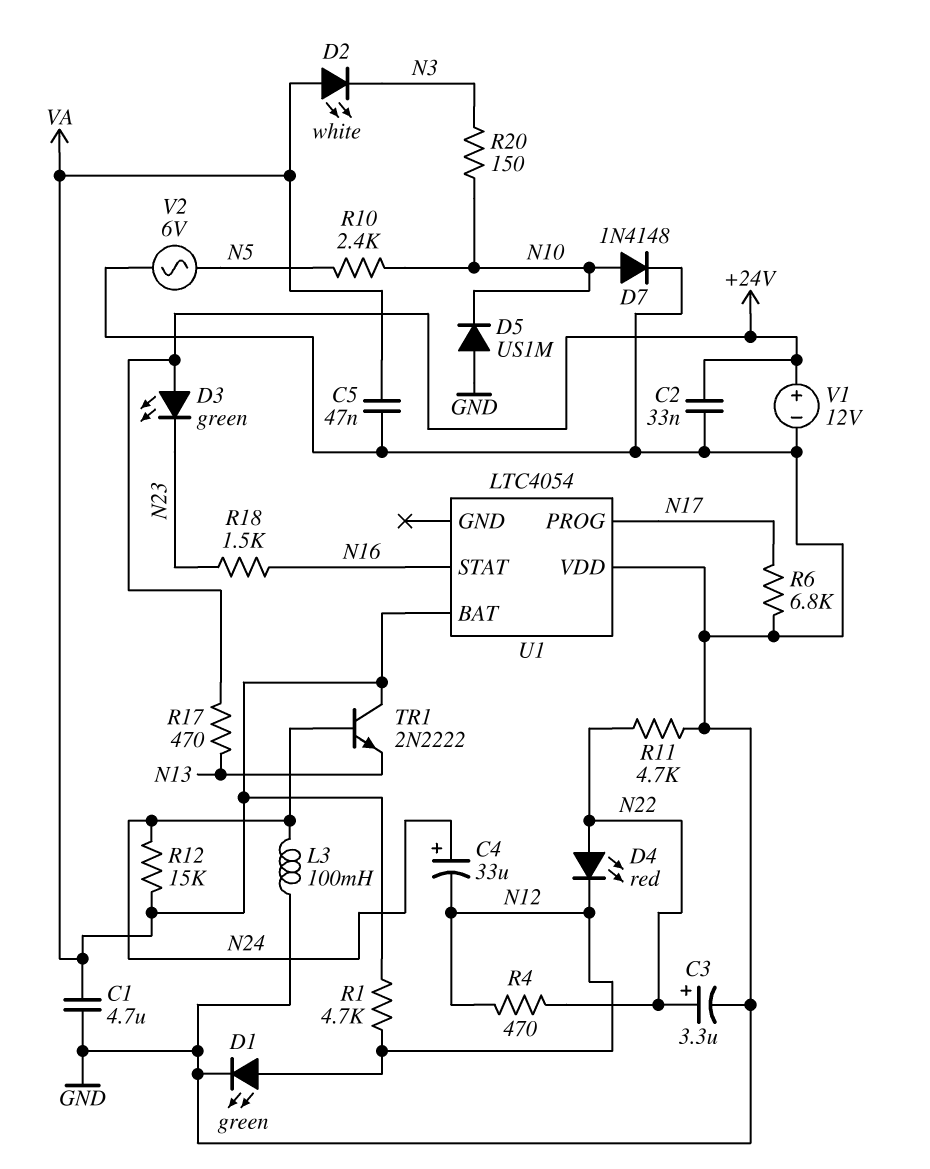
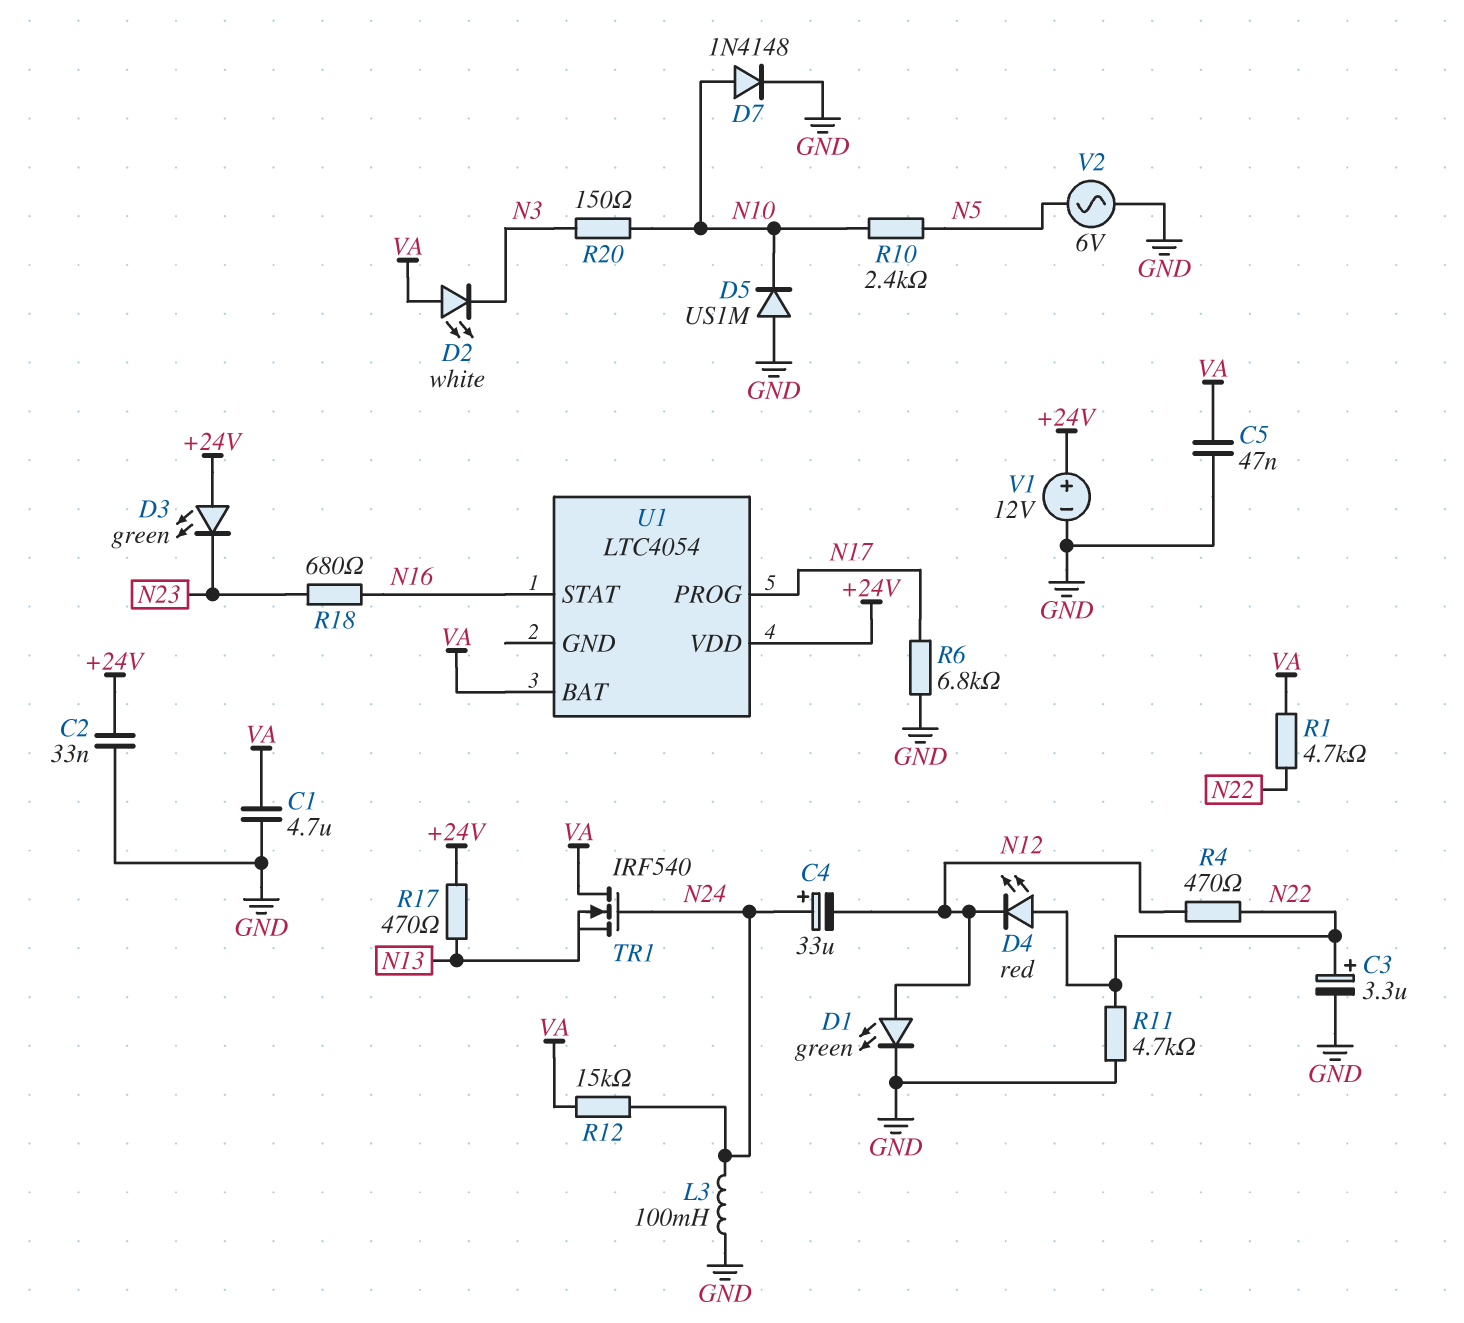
R1: 4.7k (N12, VA) -> 4.7k (N22, VA)
R18: 1.5k (N16, N23) -> 680 (N16, N23)
TR1: NPN 2N2222 (B N24, C VA, E N13) -> NMOS IRF540 (G N24, D VA, S N13)
U1 pin VDD: GND -> +24V

